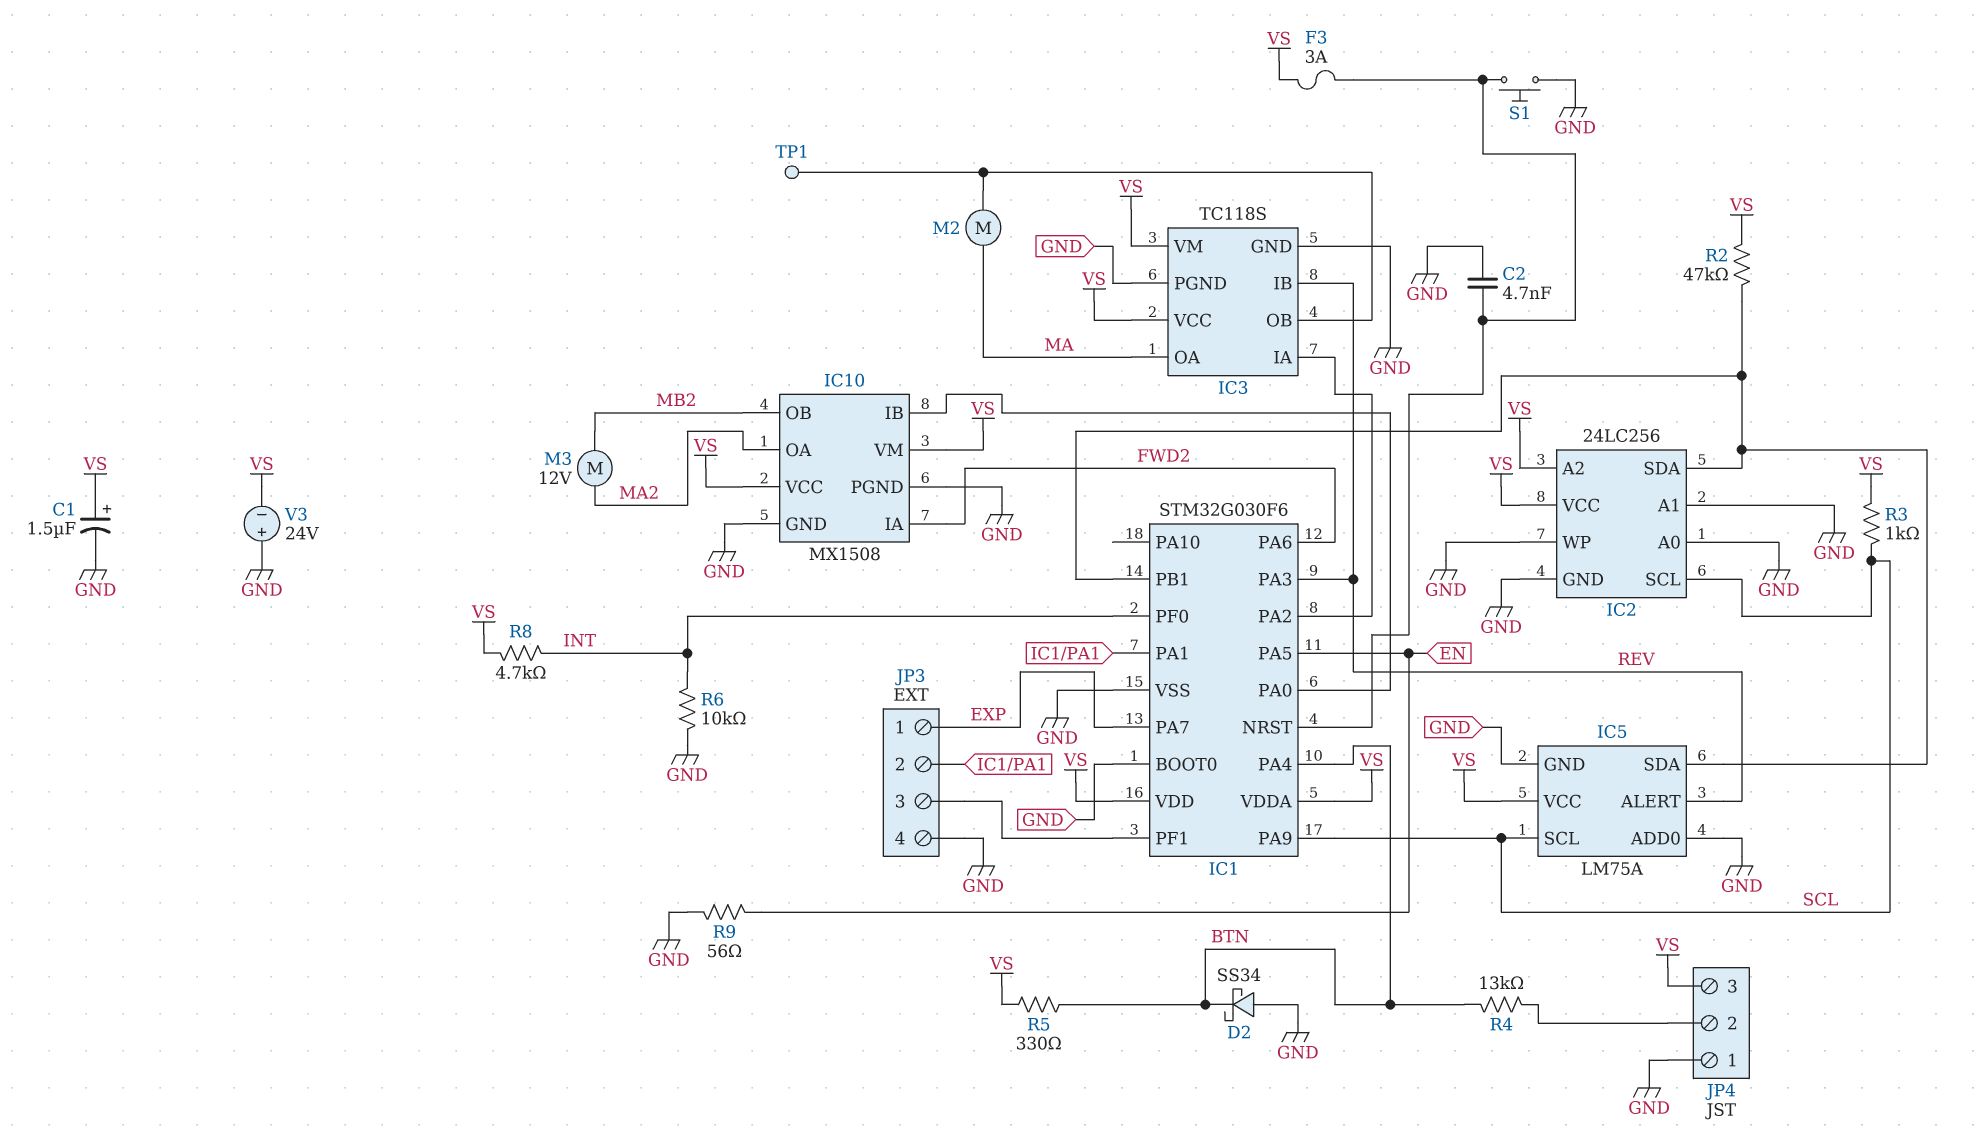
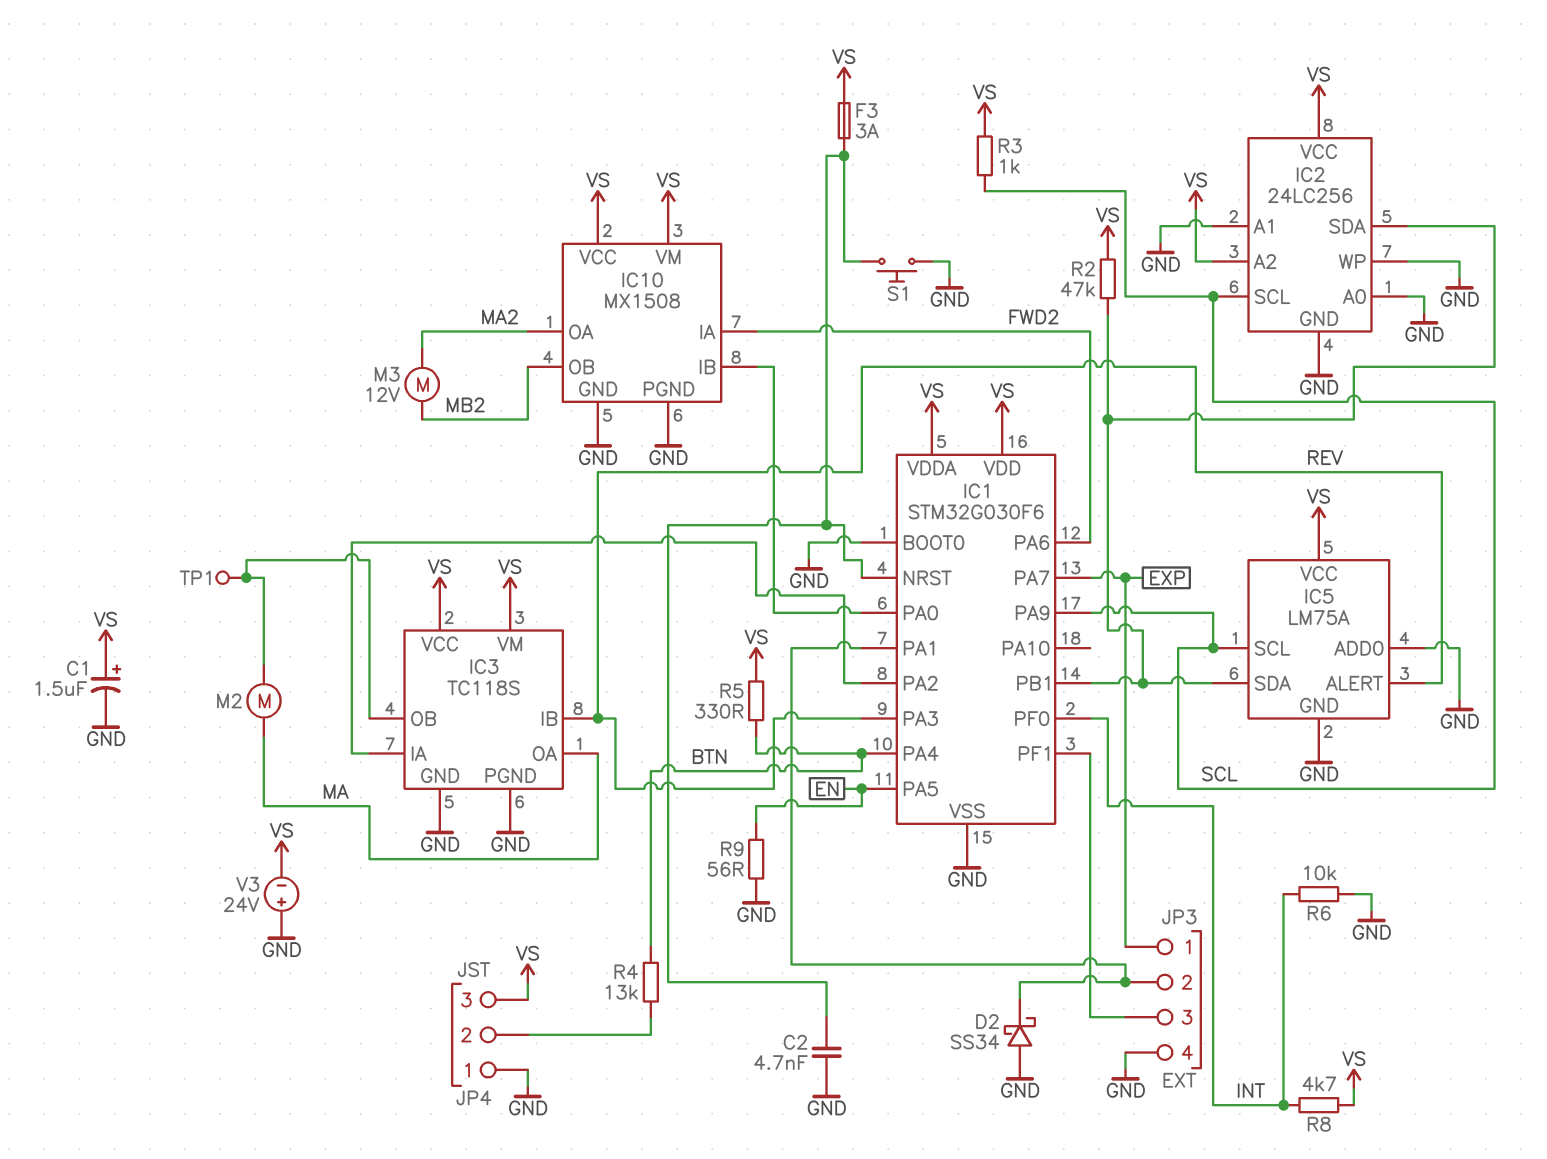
D2: schottky SS34 (A GND, K BTN) -> schottky SS34 (A GND, K IC1/PA1)

